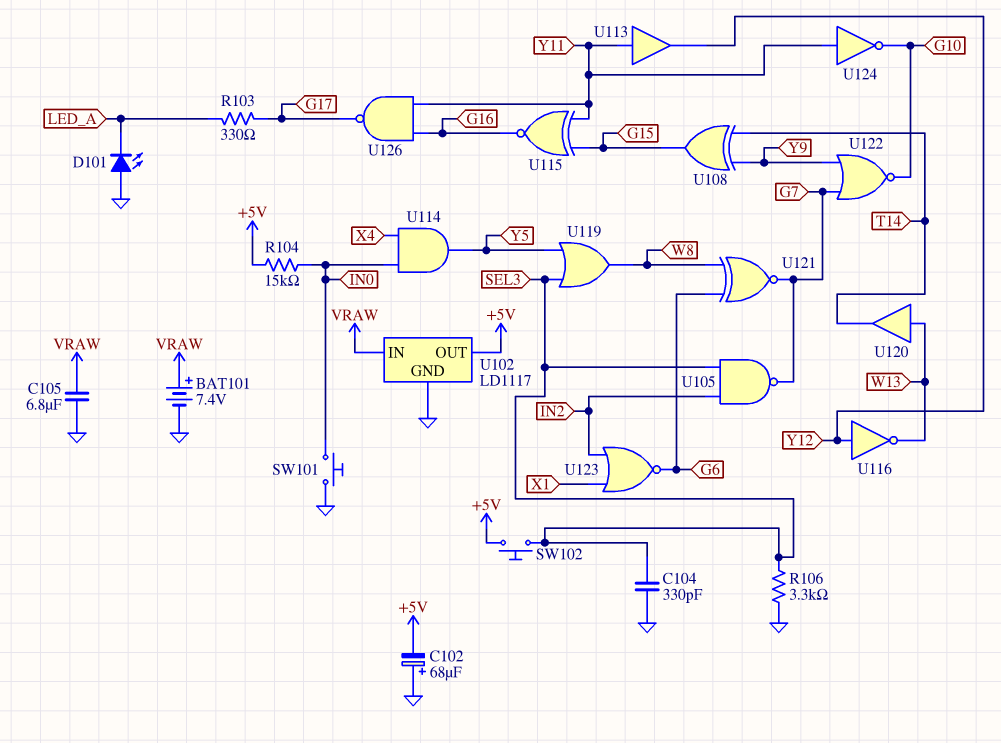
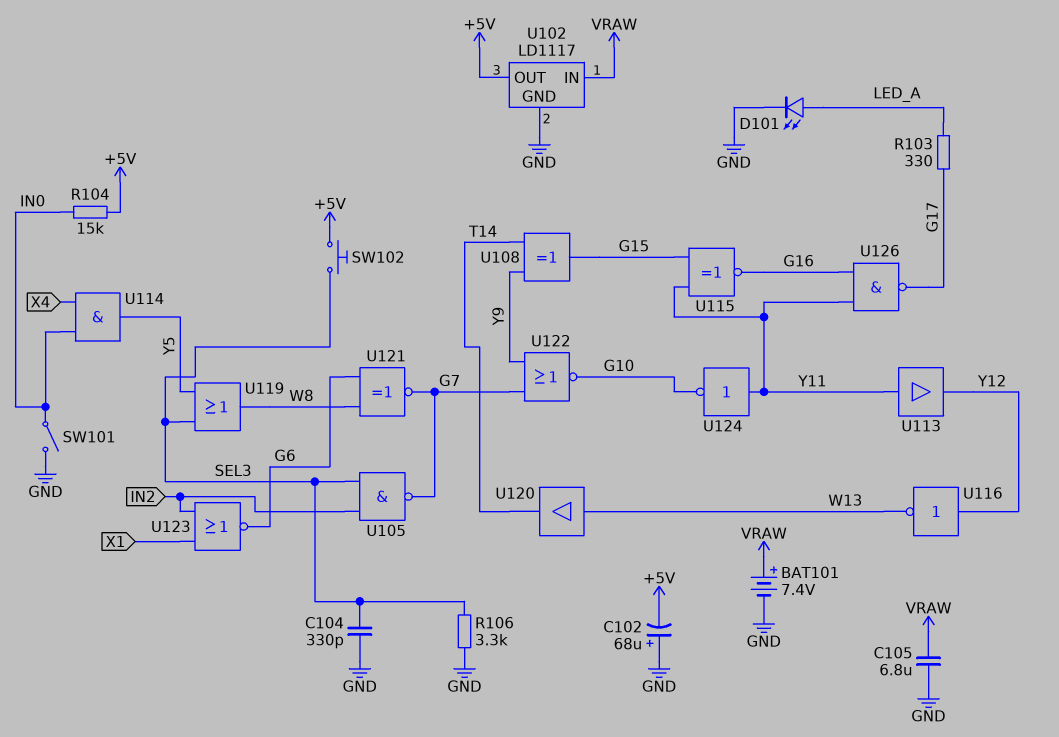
D101: LED (A GND, K LED_A) -> LED (A LED_A, K GND)
SW101: button (GND, IN0) -> switch (GND, IN0)

